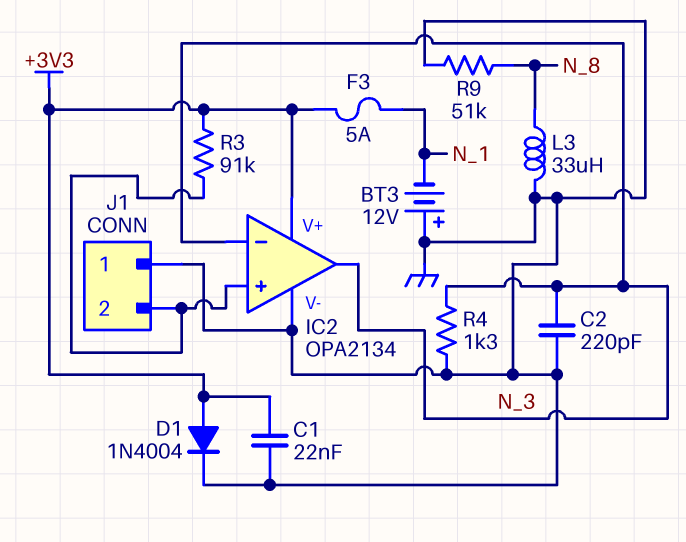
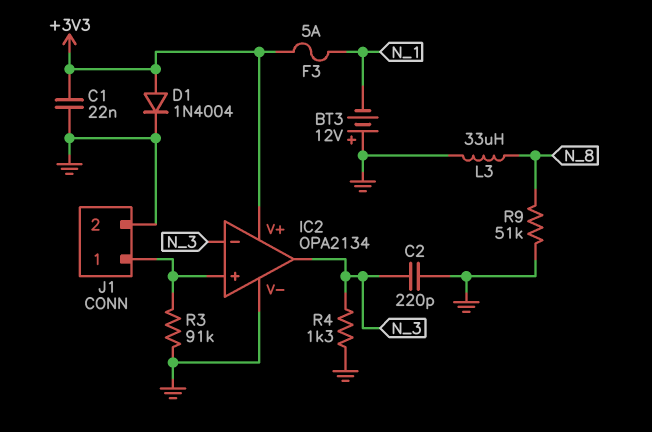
J1 pin 1: GND -> IC2/in+
J1 pin 2: IC2/in+ -> GND
R3: 91k (+3V3, IC2/in+) -> 91k (GND, IC2/in+)

